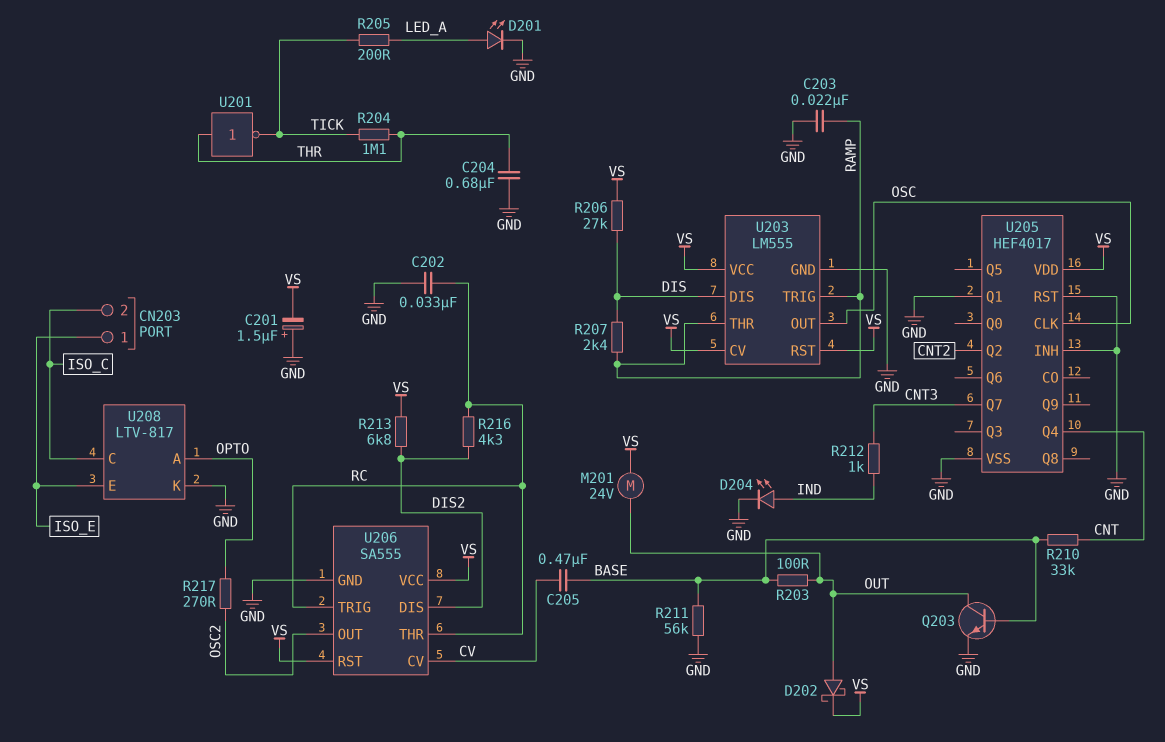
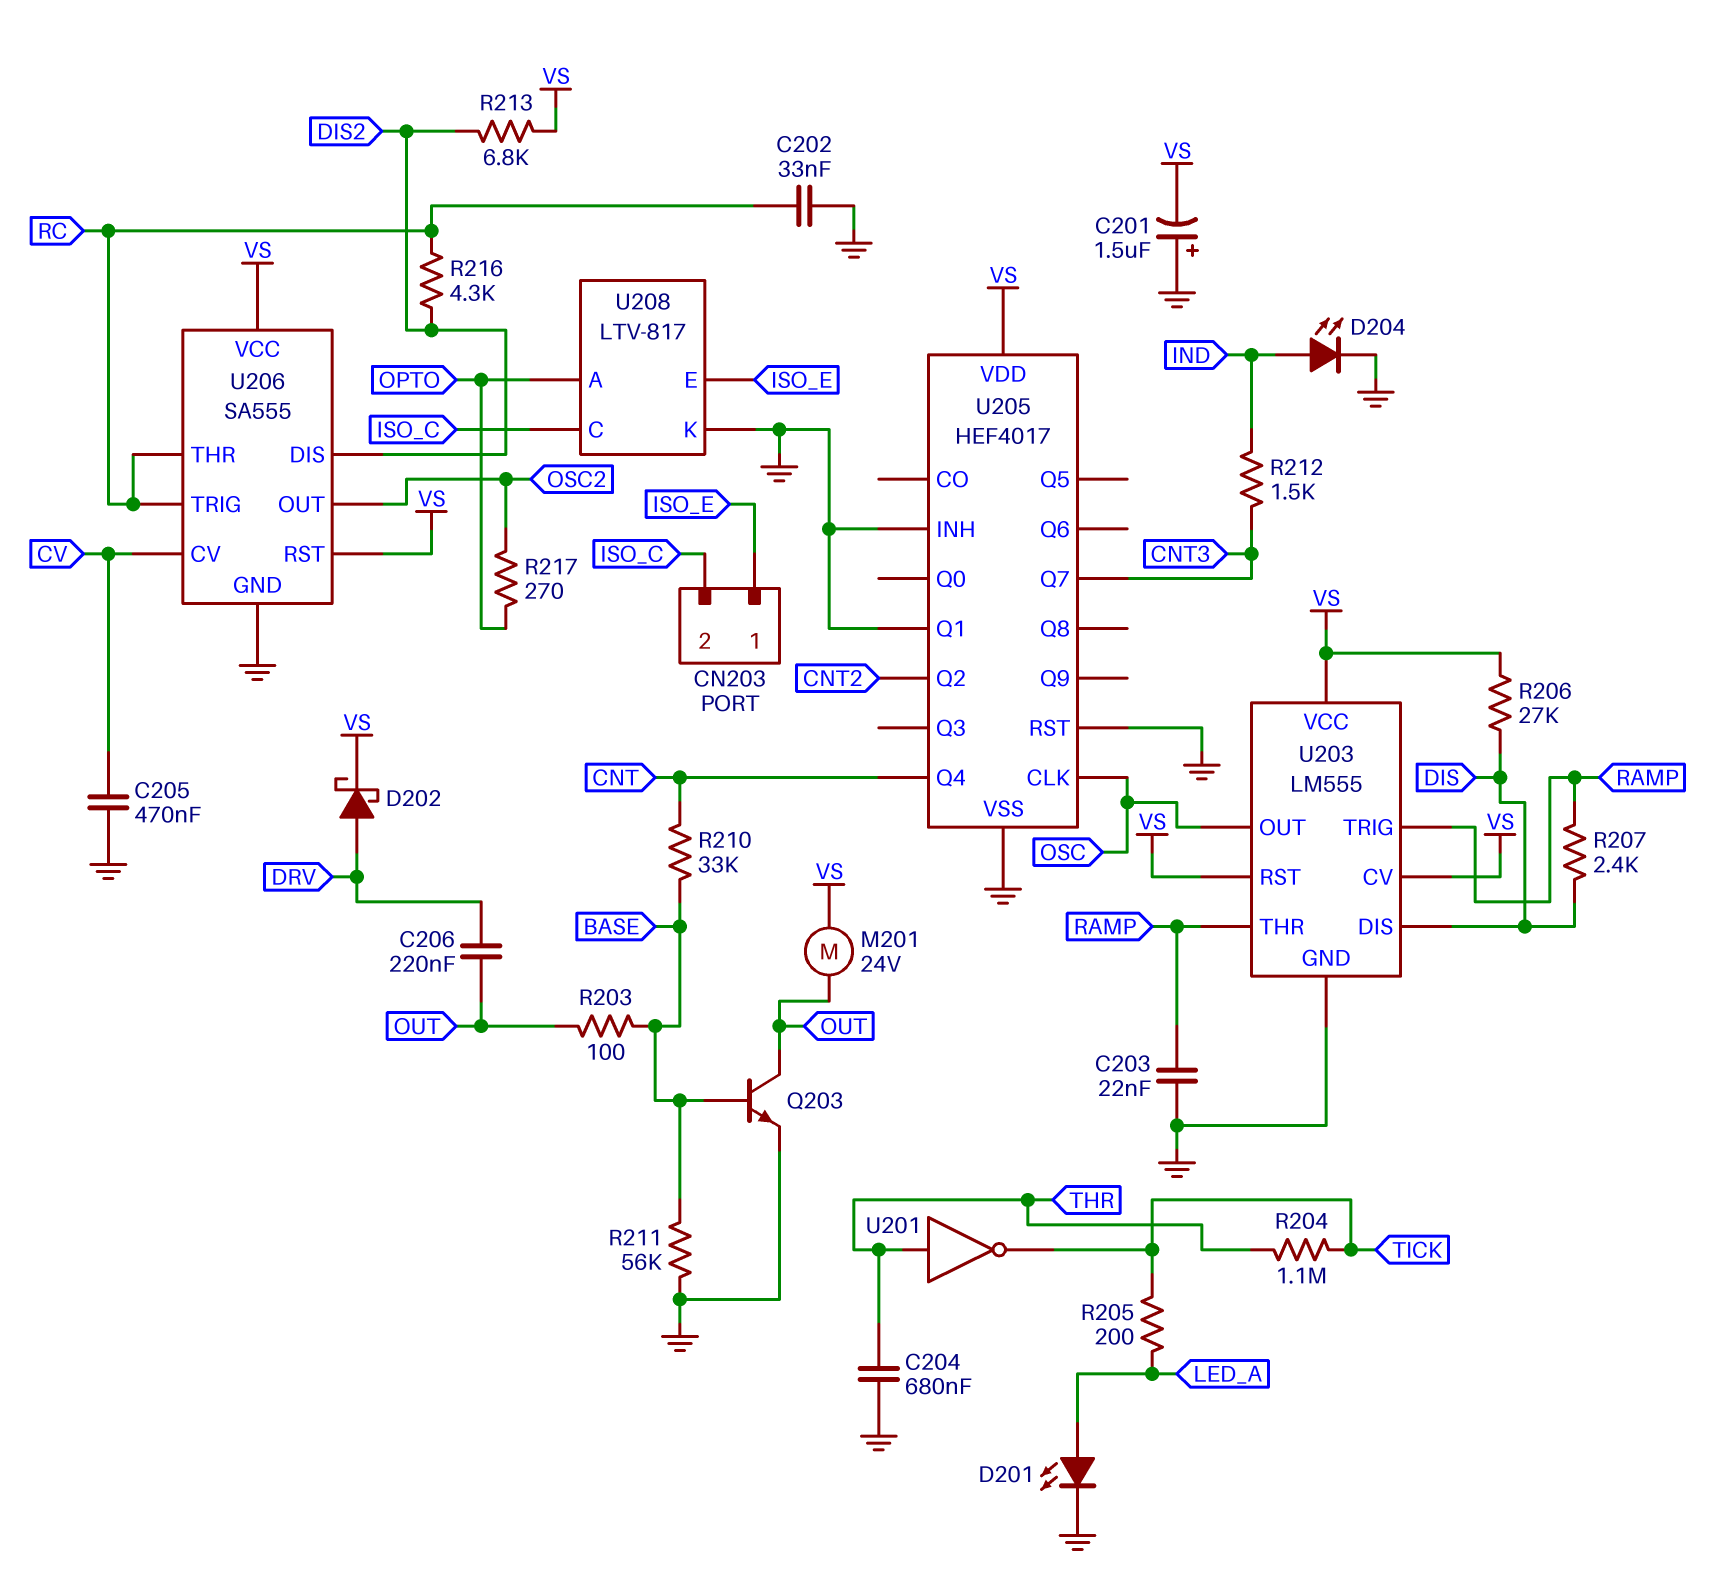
C205: 470nF (BASE, CV) -> 470nF (CV, GND)
C206: none -> 220nF (DRV, OUT)
D202: schottky (A OUT, K VS) -> schottky (A DRV, K VS)
R212: 1k (CNT3, IND) -> 1.5k (CNT3, IND)

